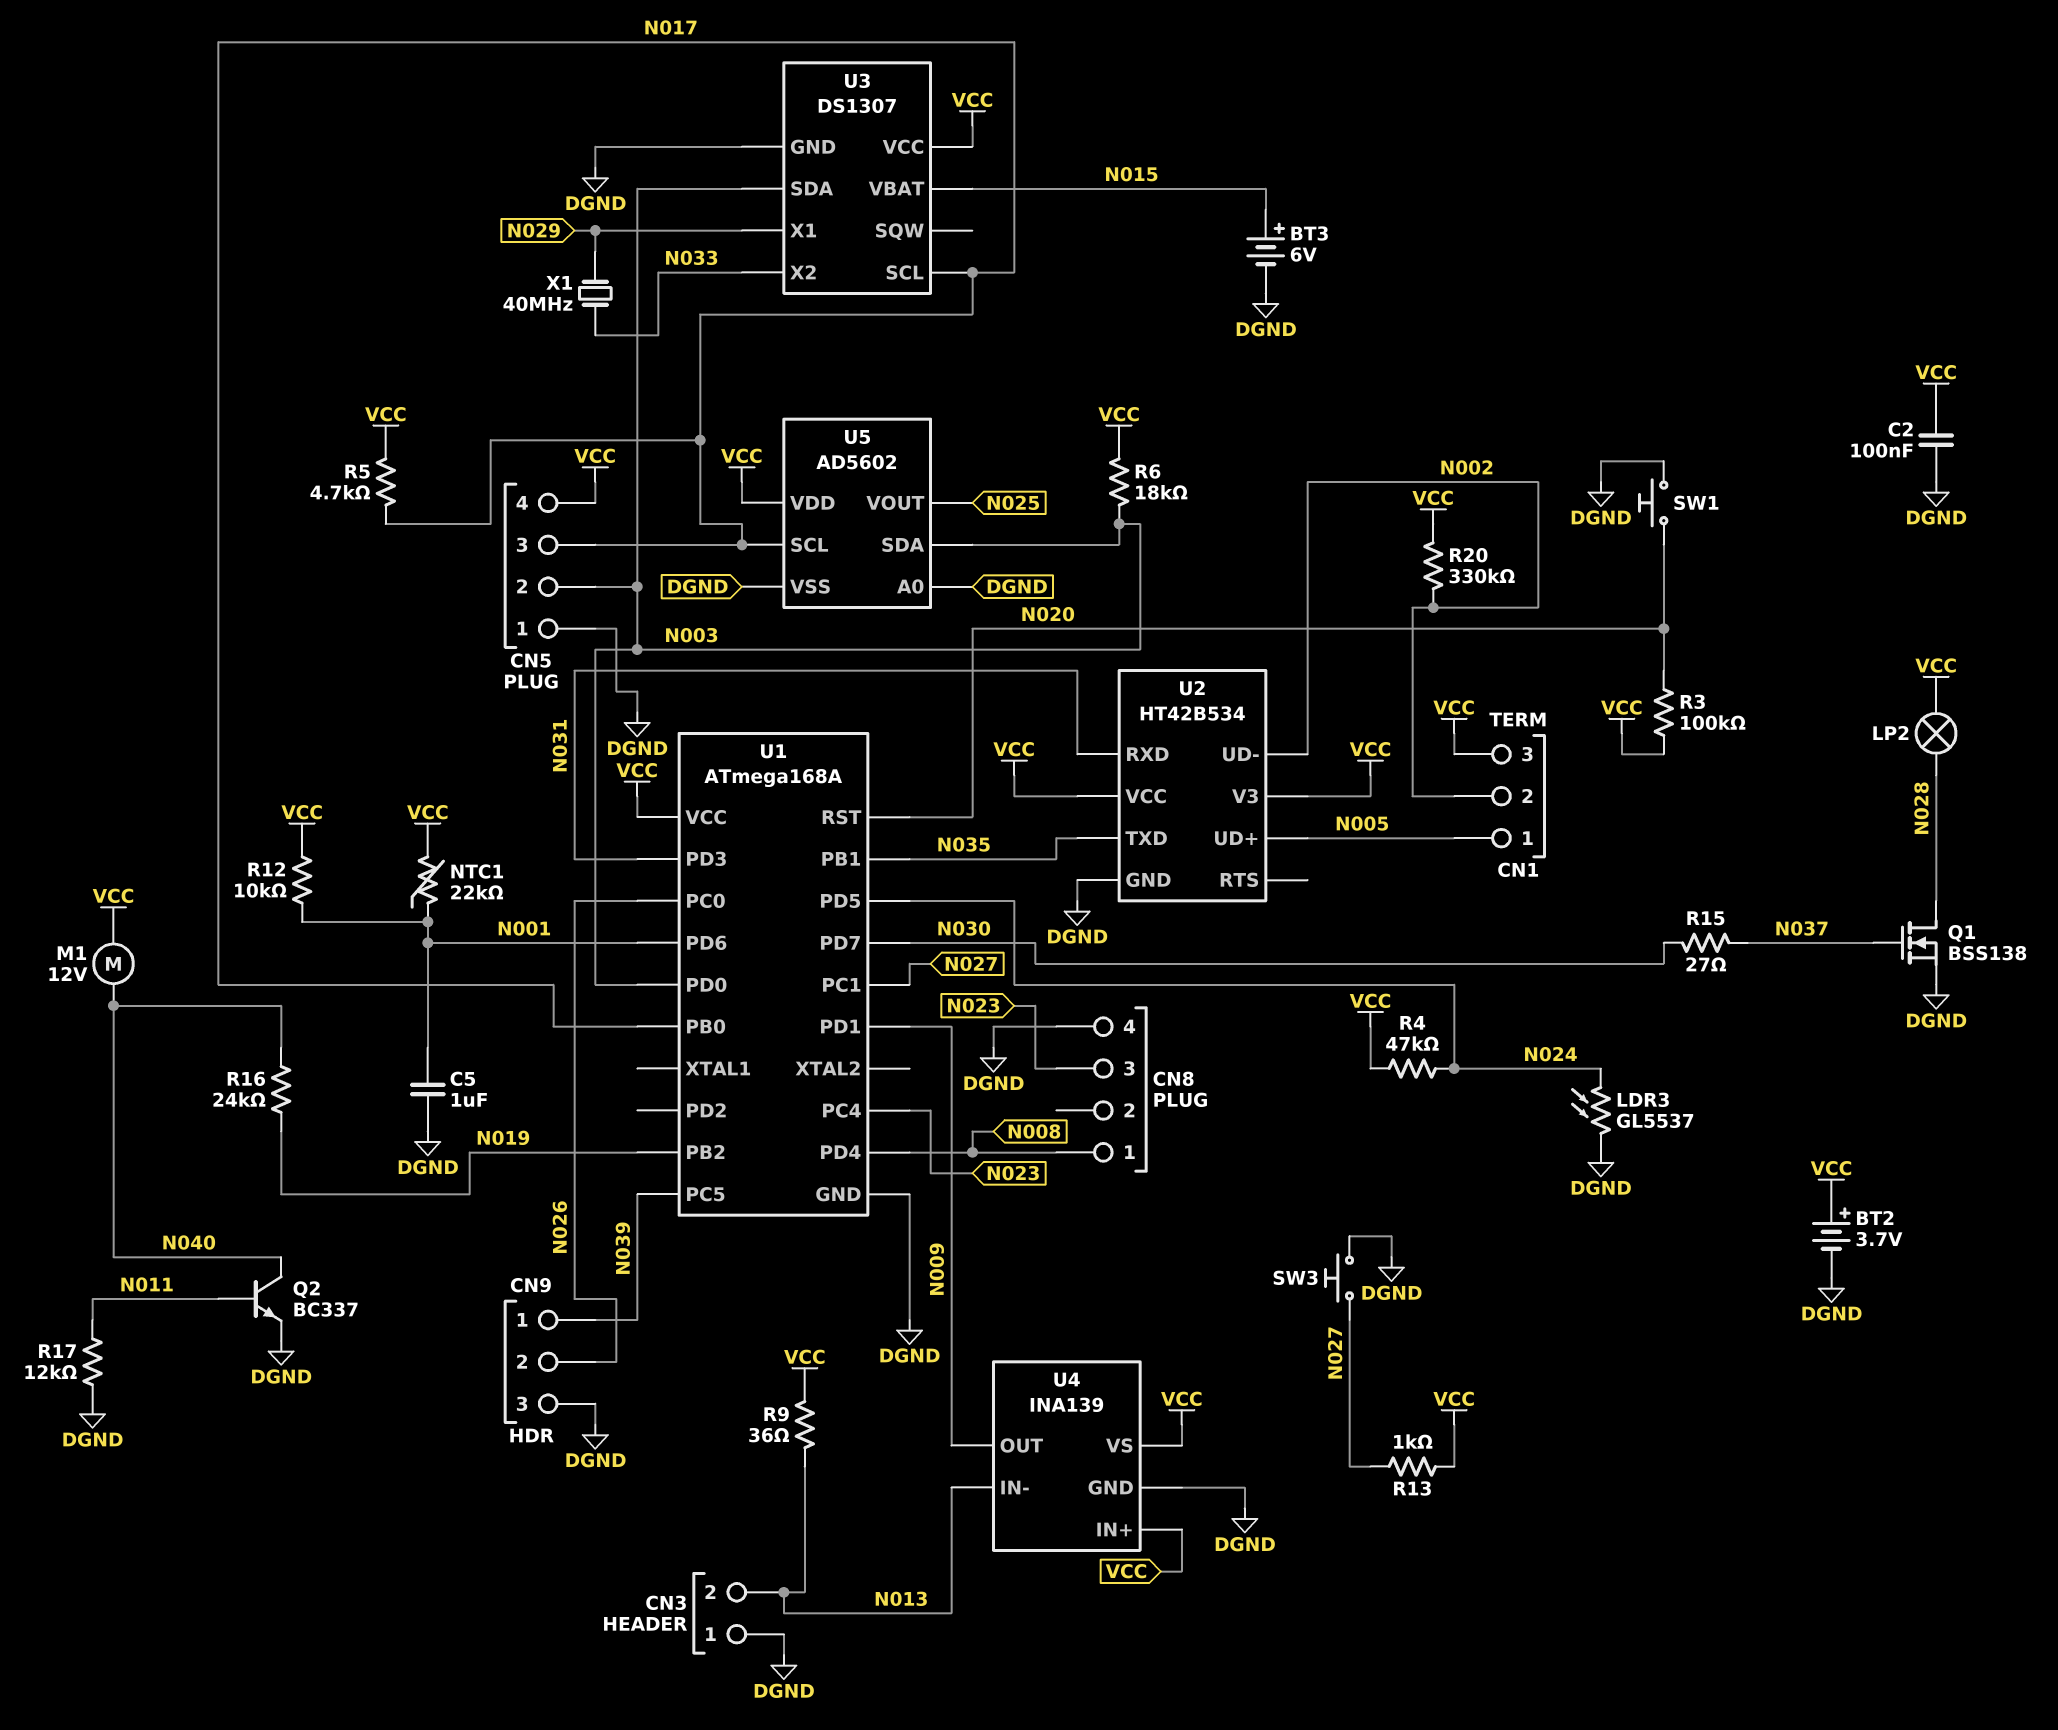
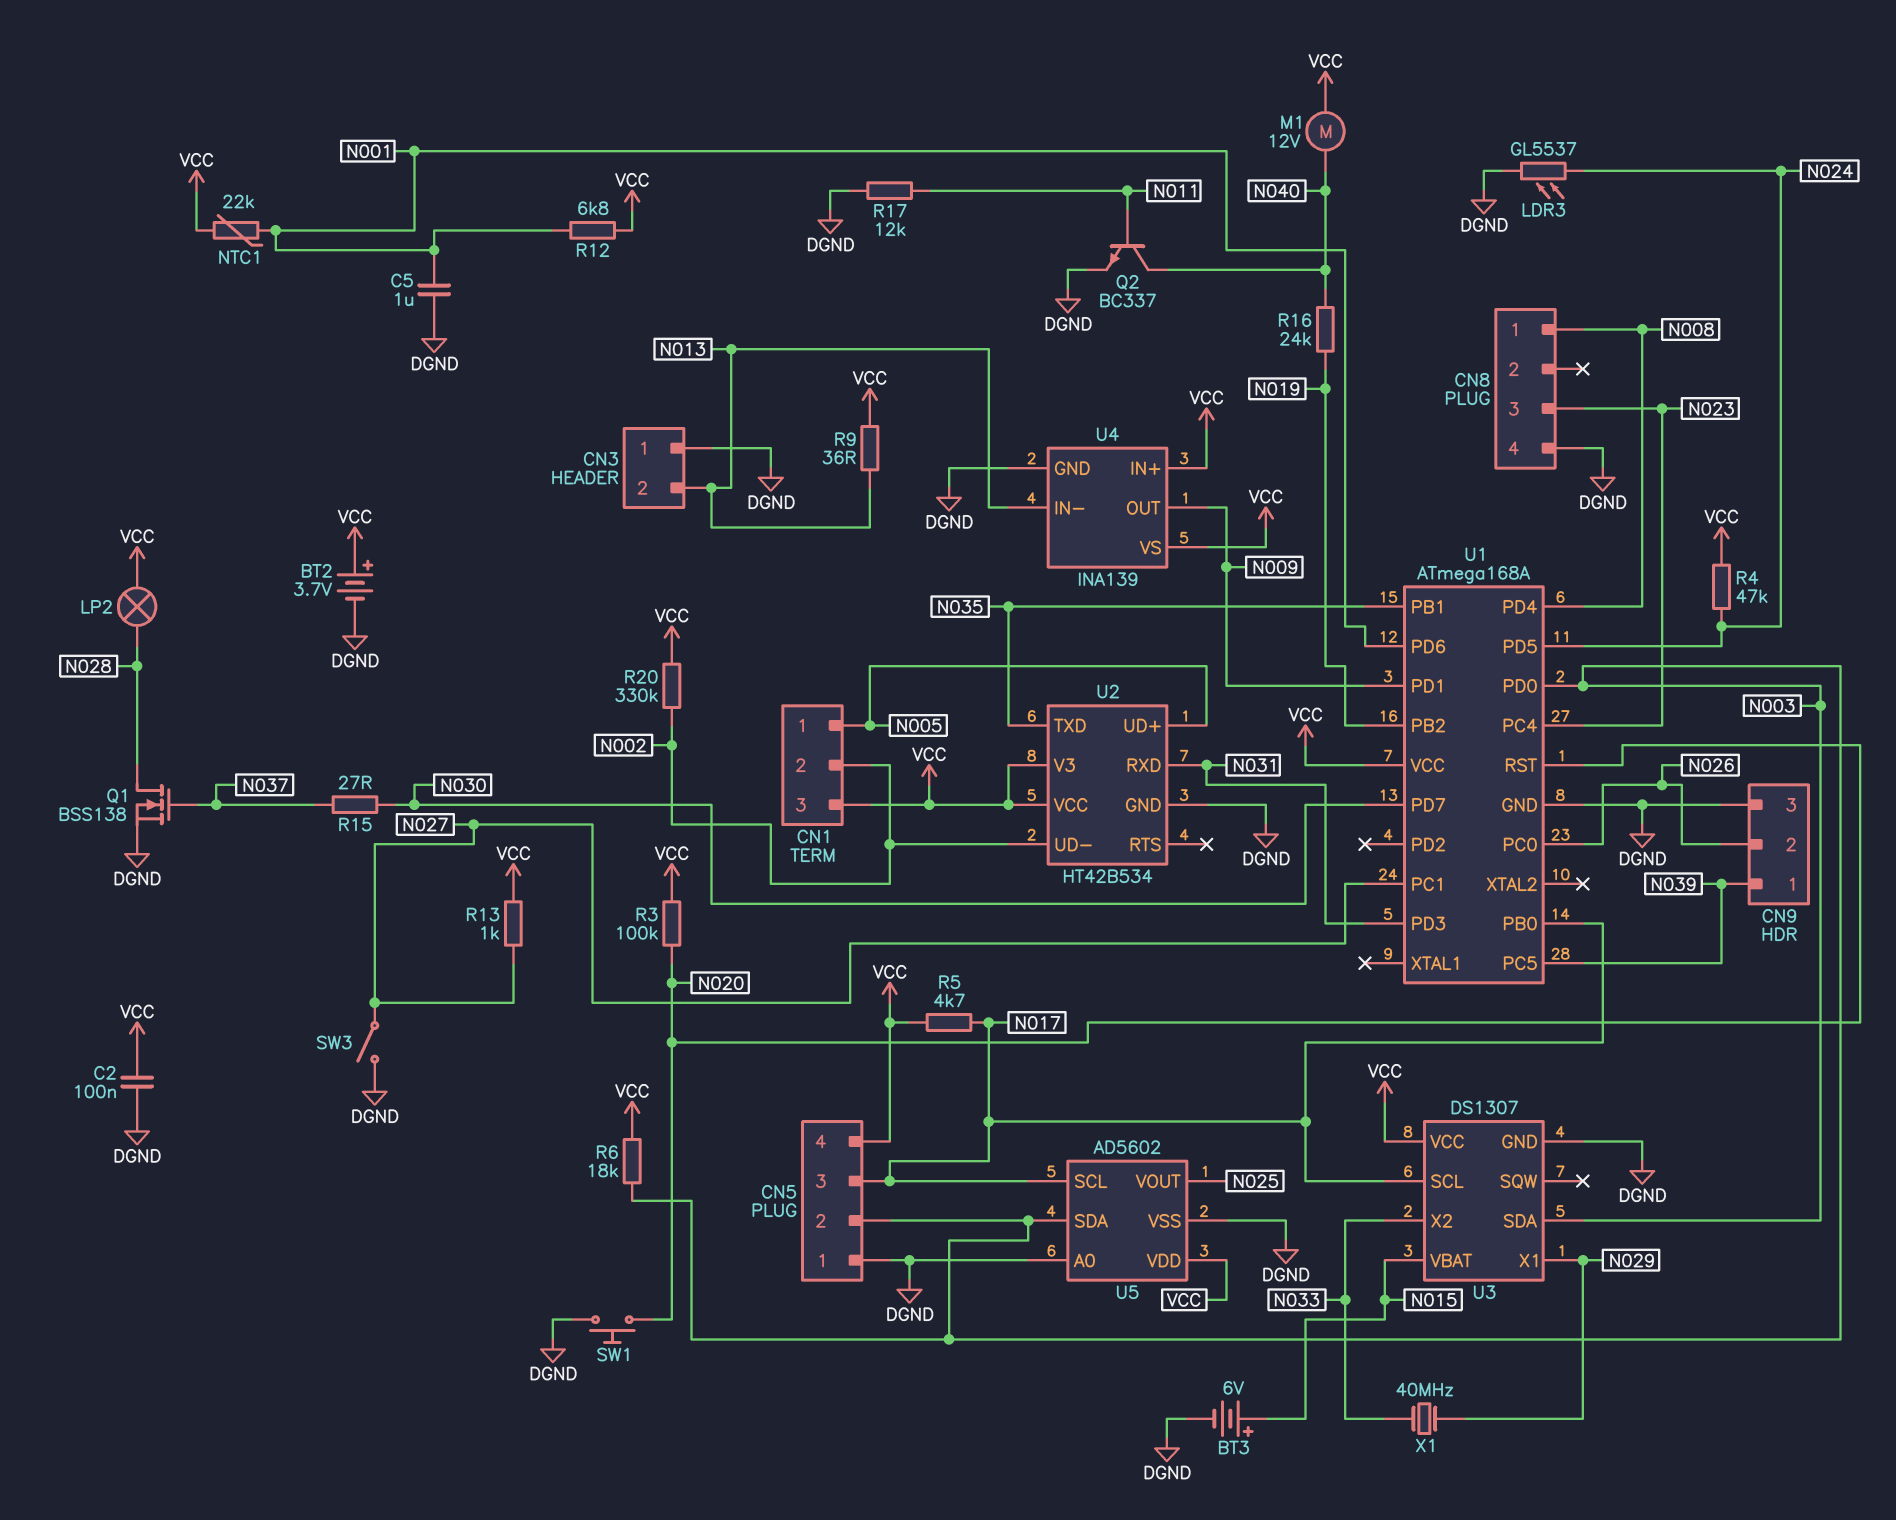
R12: 10k (N001, VCC) -> 6.8k (N001, VCC)
SW3: button (DGND, N027) -> switch (DGND, N027)

